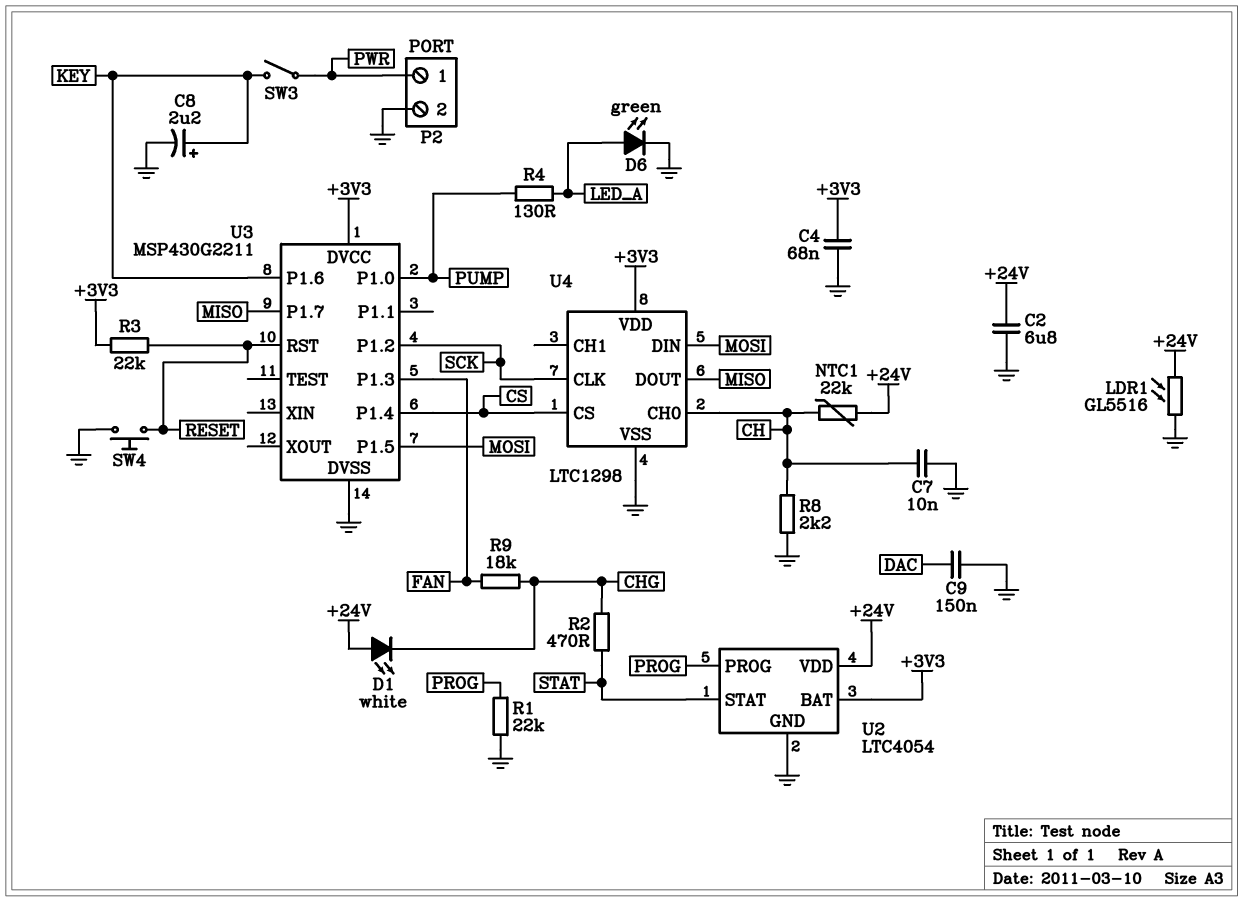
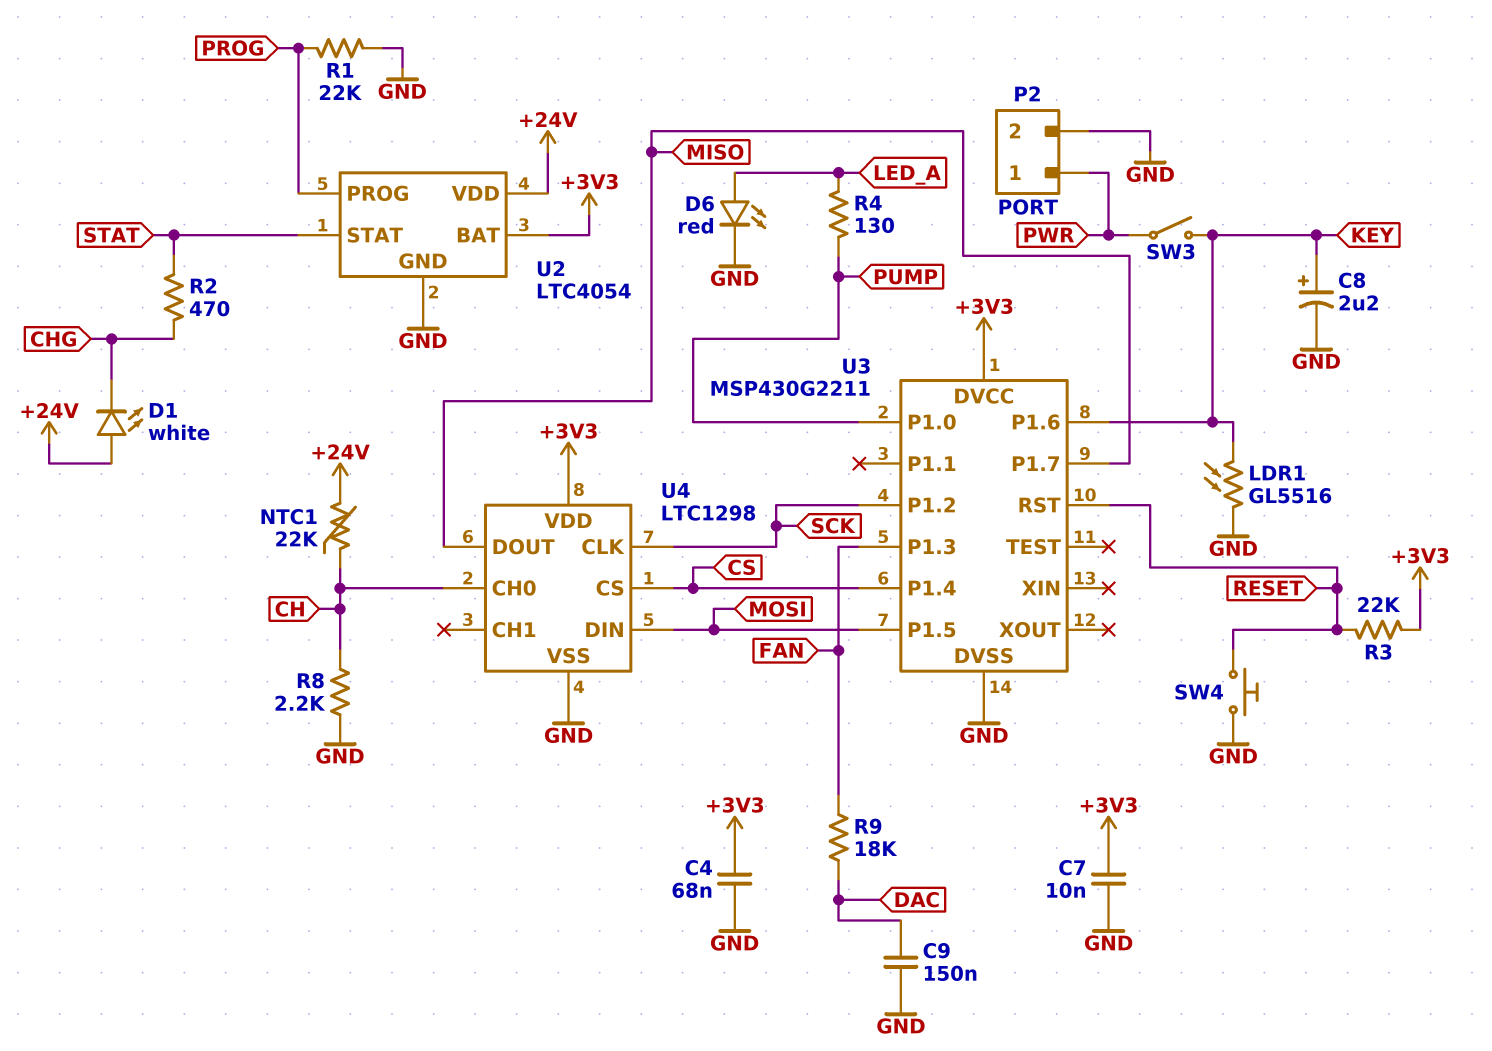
C2: 6.8uF (+24V, GND) -> none
C7: 10nF (CH, GND) -> 10nF (+3V3, GND)
D6: LED green (A LED_A, K GND) -> LED red (A LED_A, K GND)
LDR1: GL5516 (+24V, GND) -> GL5516 (GND, KEY)
R9: 18k (CHG, FAN) -> 18k (DAC, FAN)

